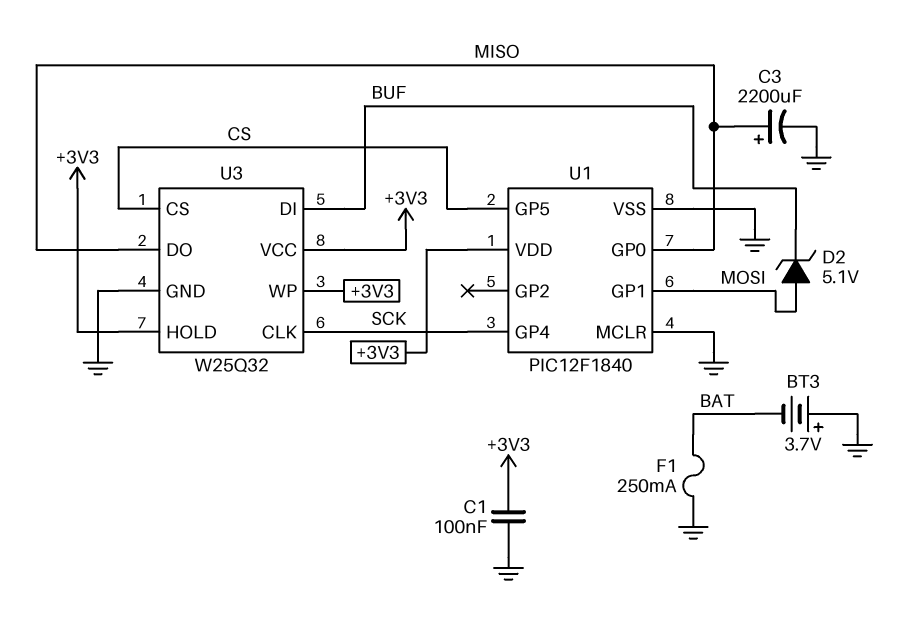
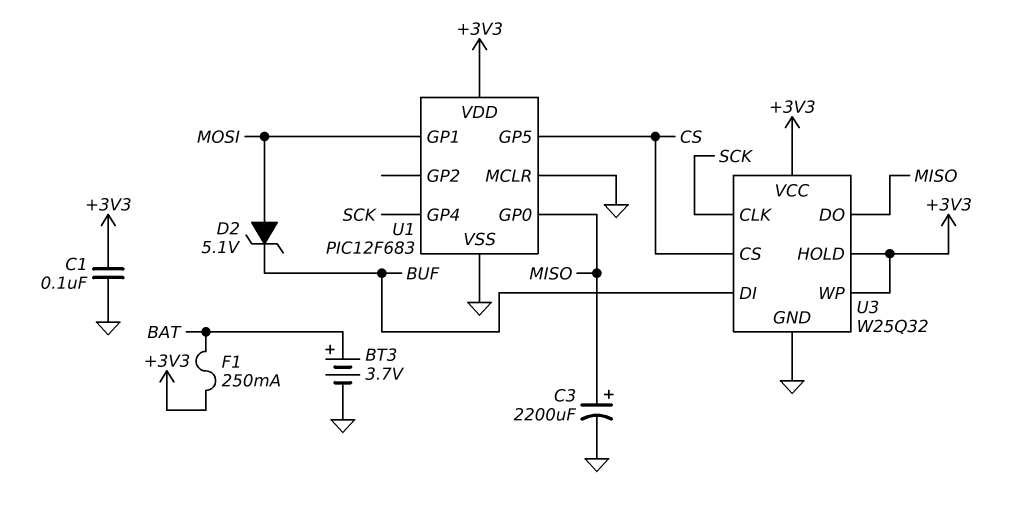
BT3: 3.7V (plus GND, minus BAT) -> 3.7V (plus BAT, minus GND)
F1: 250mA (BAT, GND) -> 250mA (+3V3, BAT)
U1: PIC12F1840 -> PIC12F683

